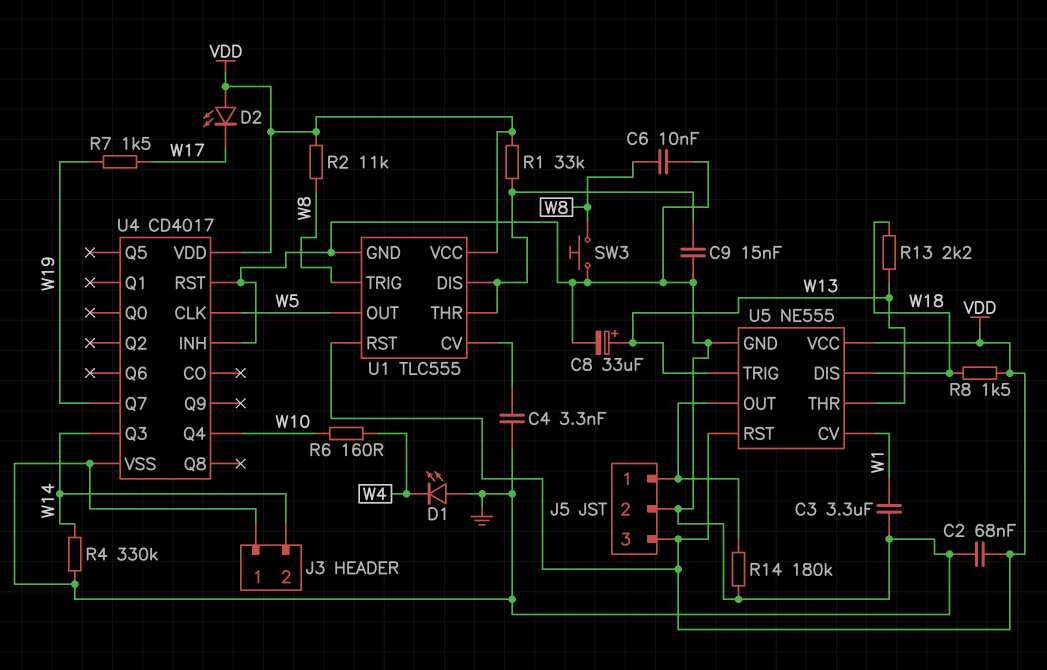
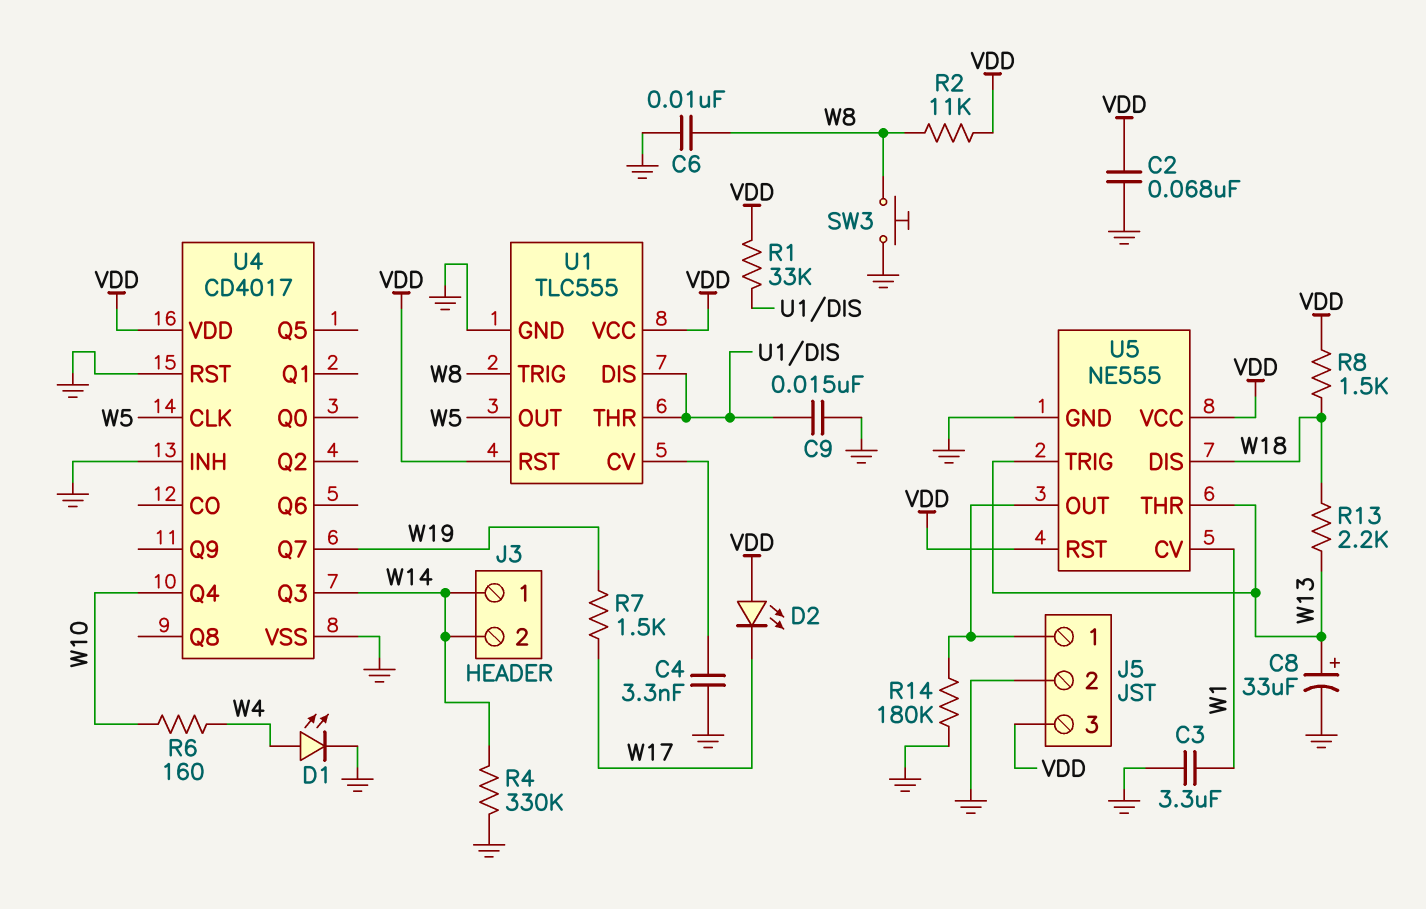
D1: LED (A GND, K W4) -> LED (A W4, K GND)
J3 pin 1: GND -> W14

